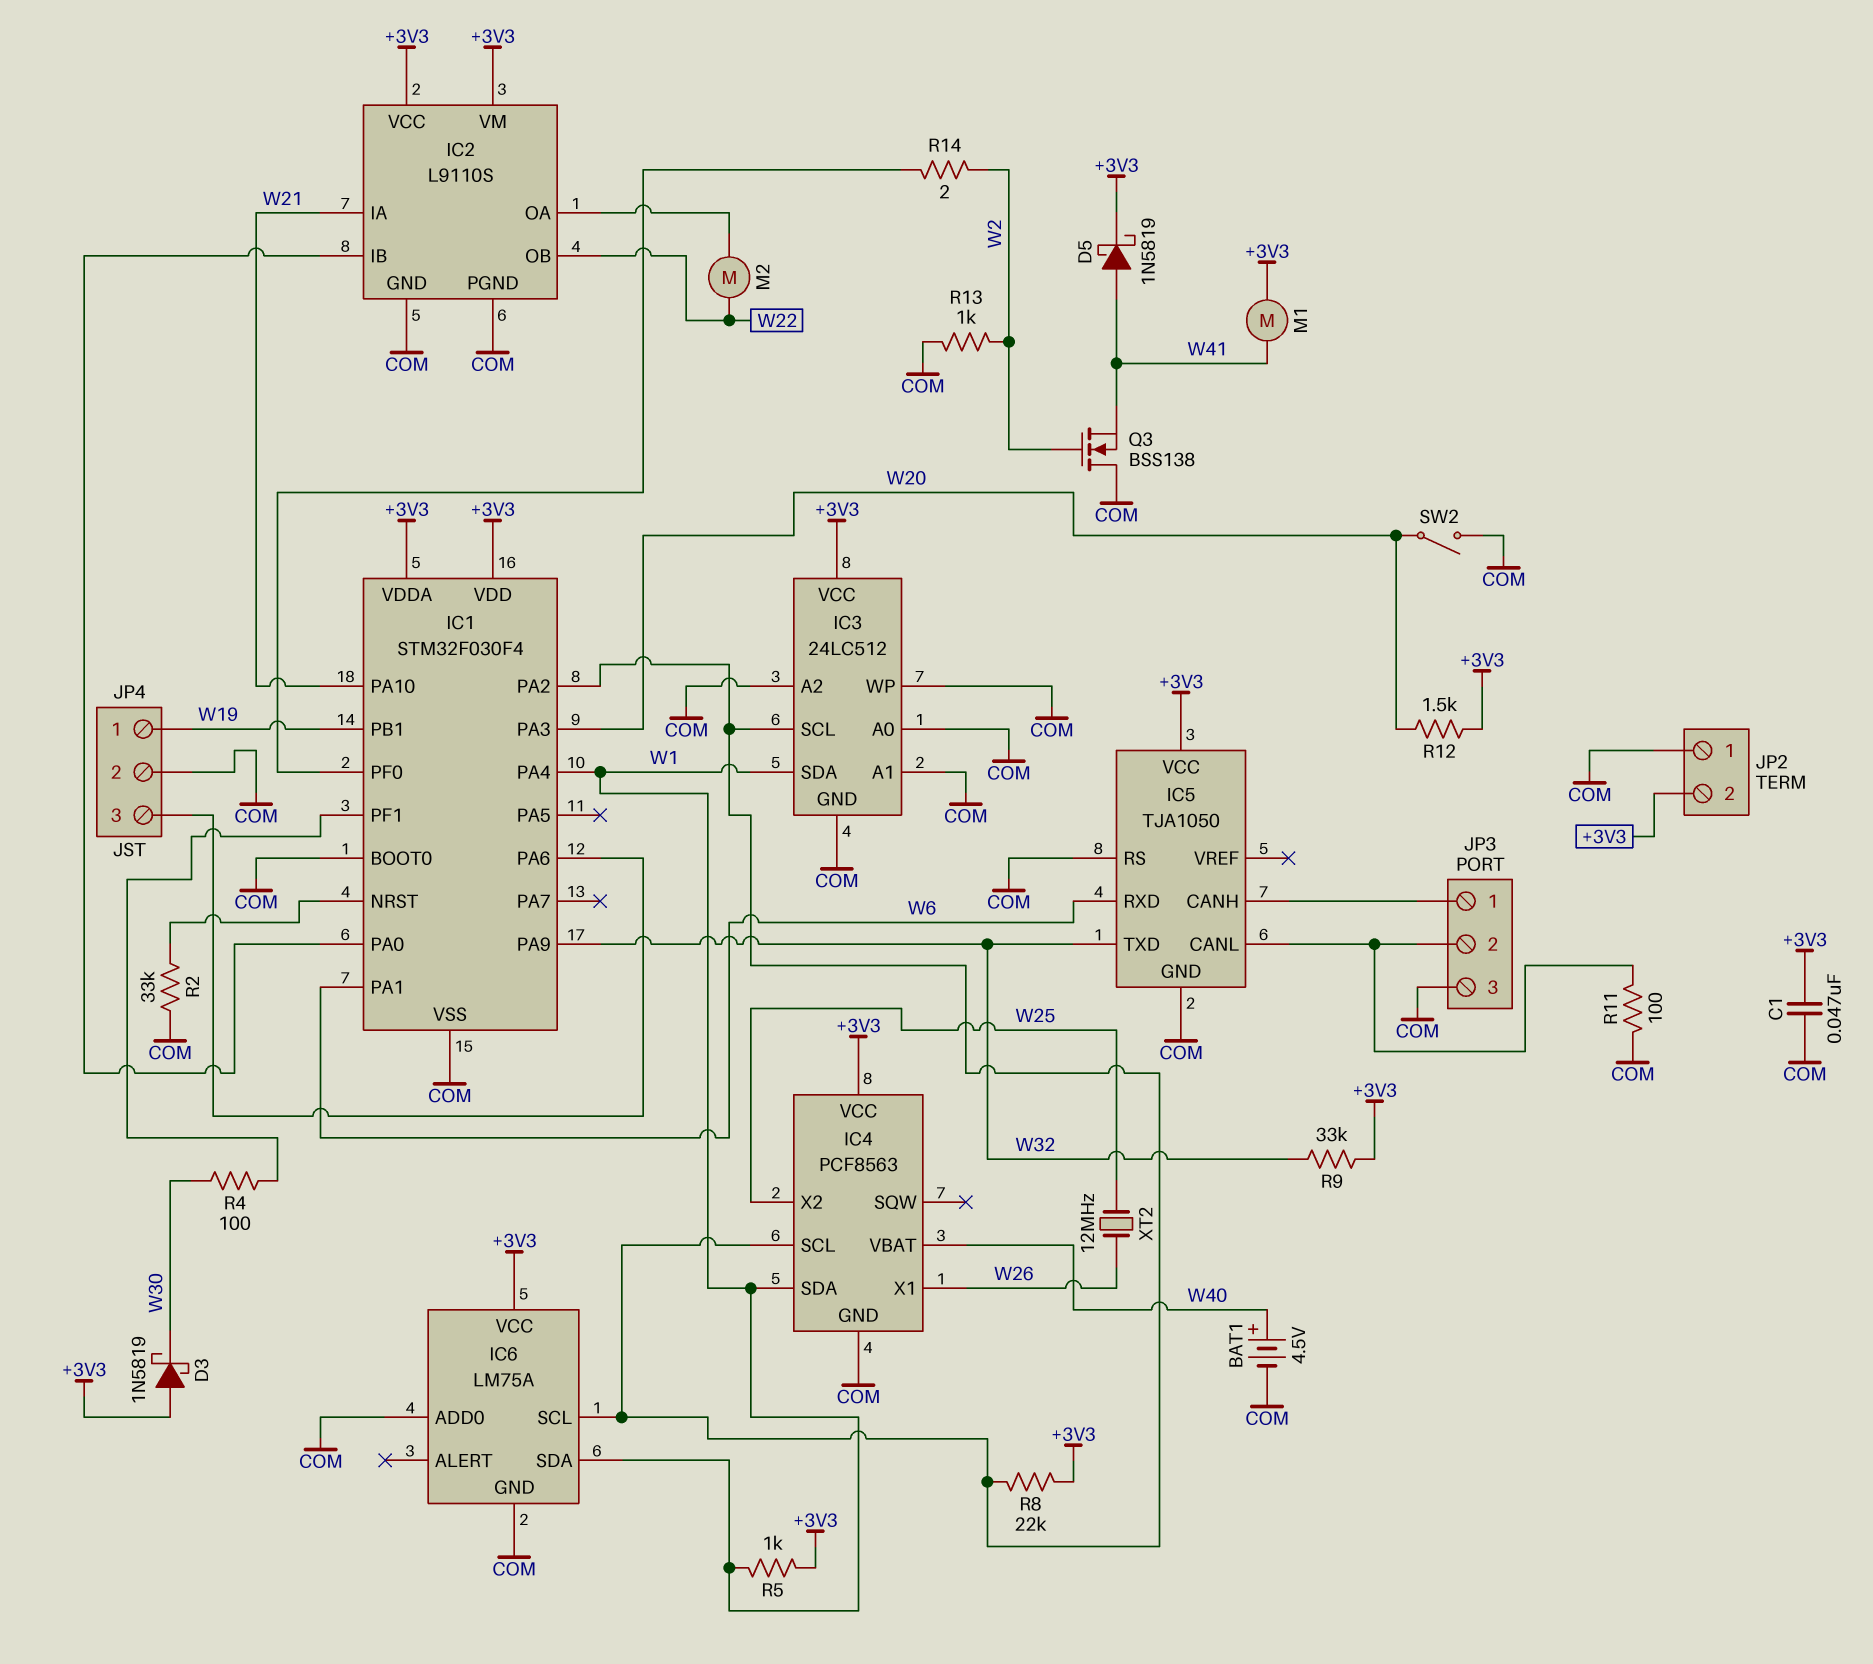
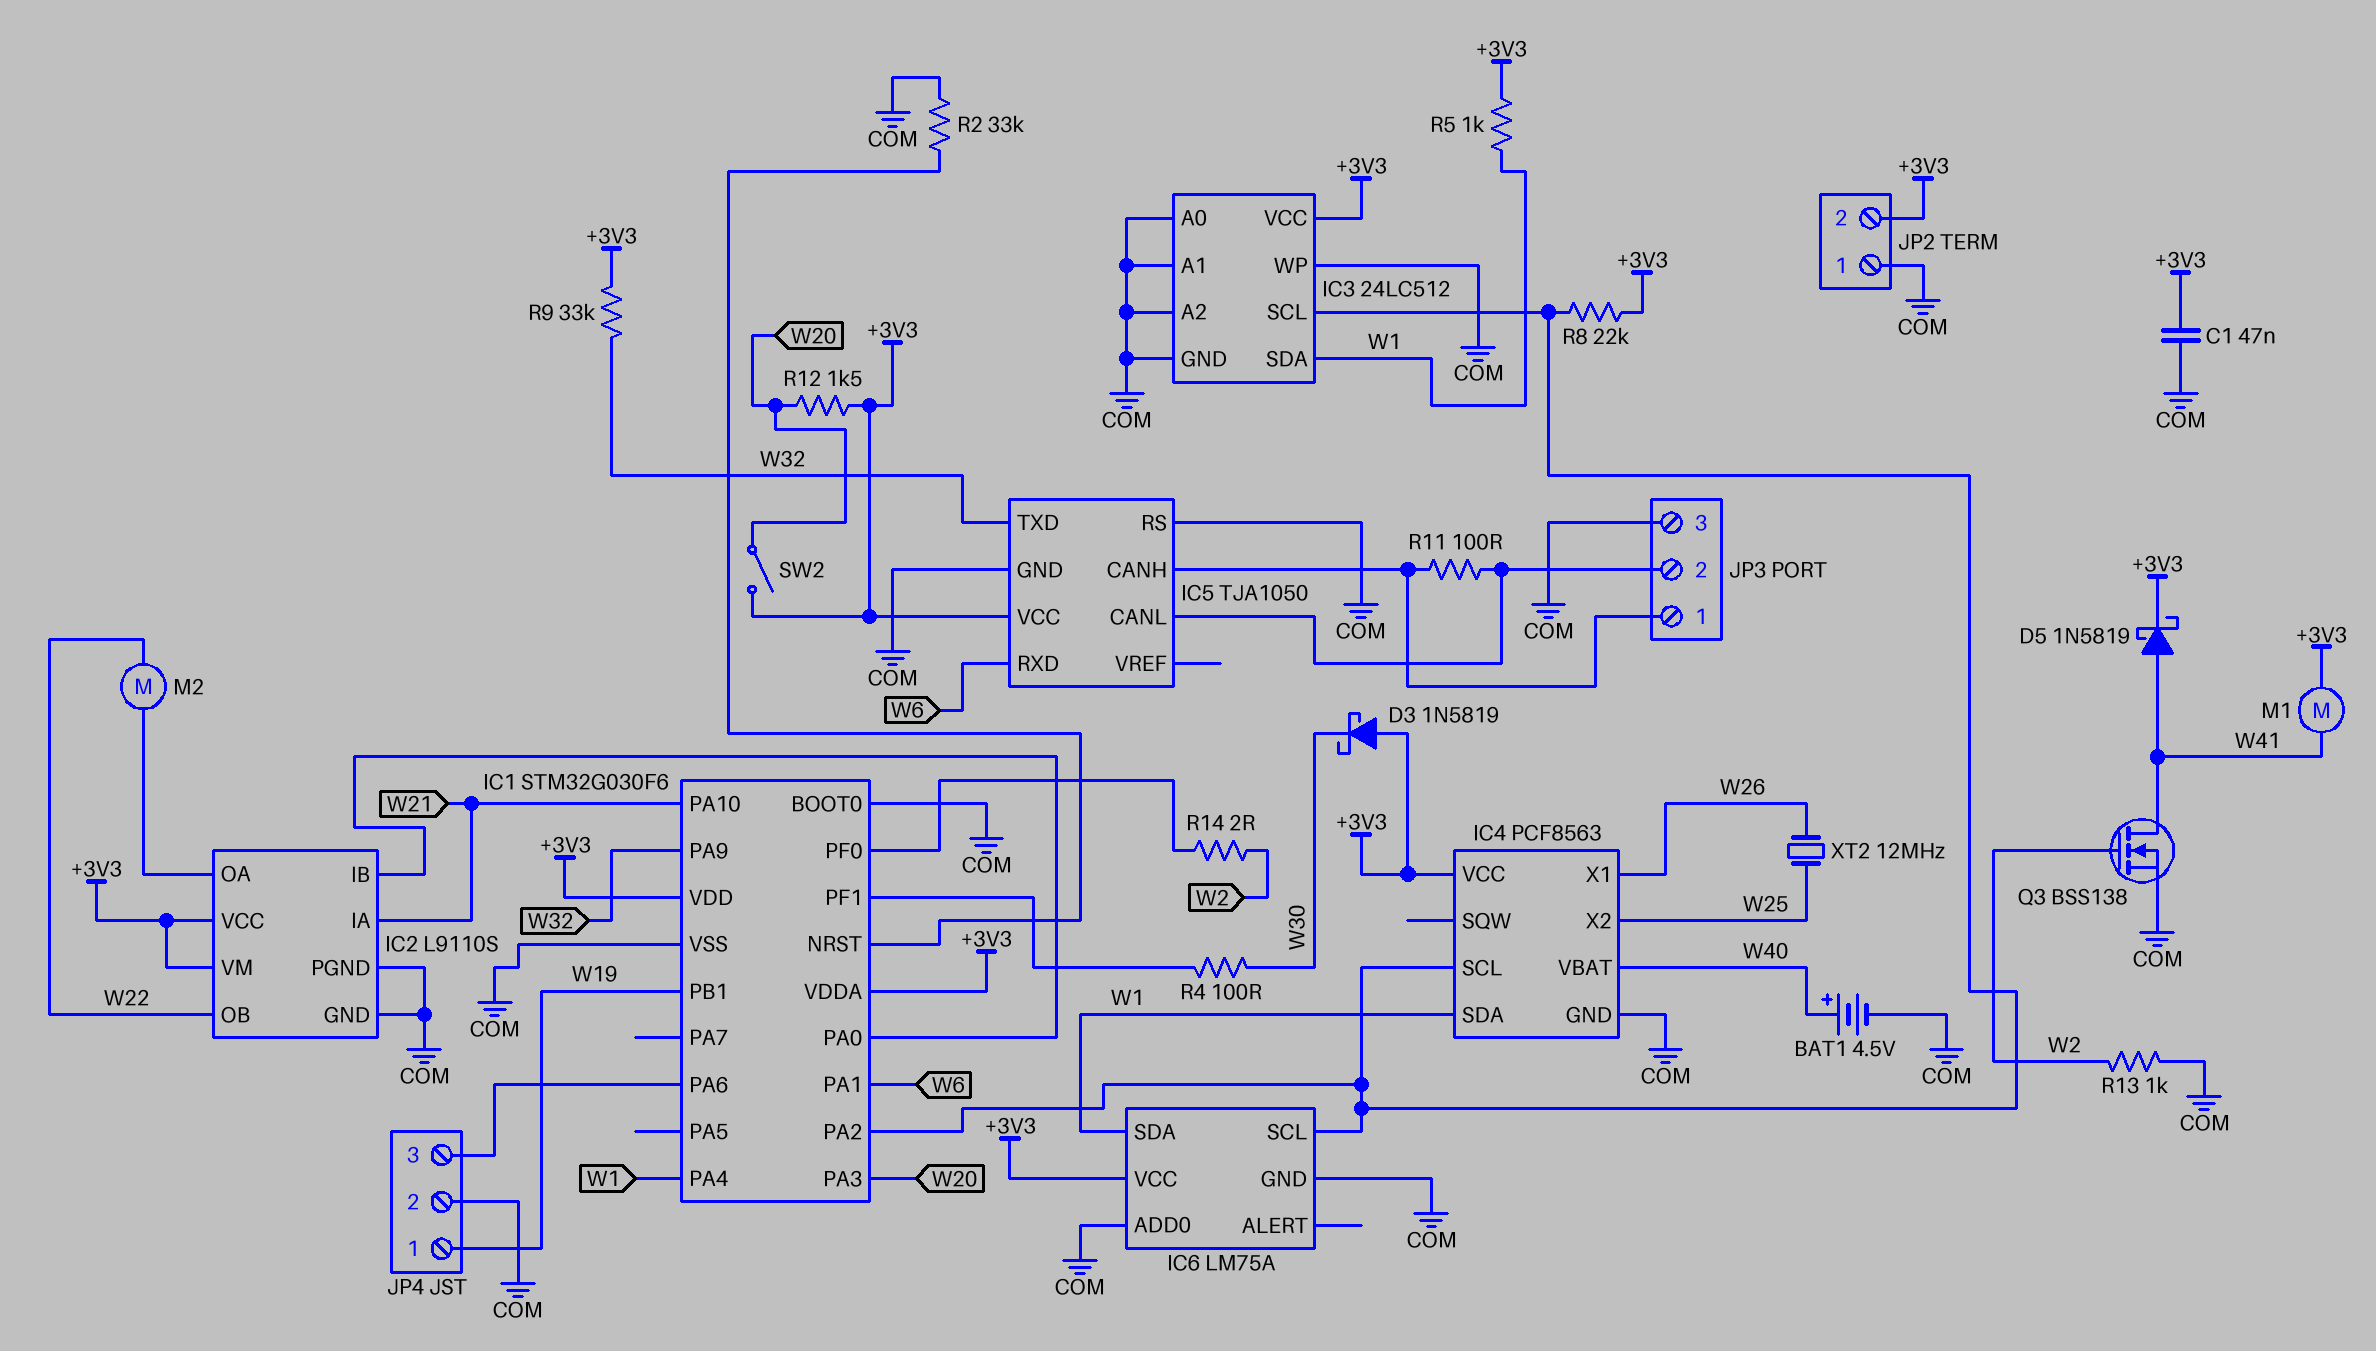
IC1: STM32F030F4 -> STM32G030F6
Q3: NMOS BSS138 (G W2, D COM, S W41) -> NMOS BSS138 (G W2, D W41, S COM)
R11: 100 (COM, IC5/CANL) -> 100 (IC5/CANH, IC5/CANL)
SW2: switch (COM, W20) -> switch (+3V3, W20)

